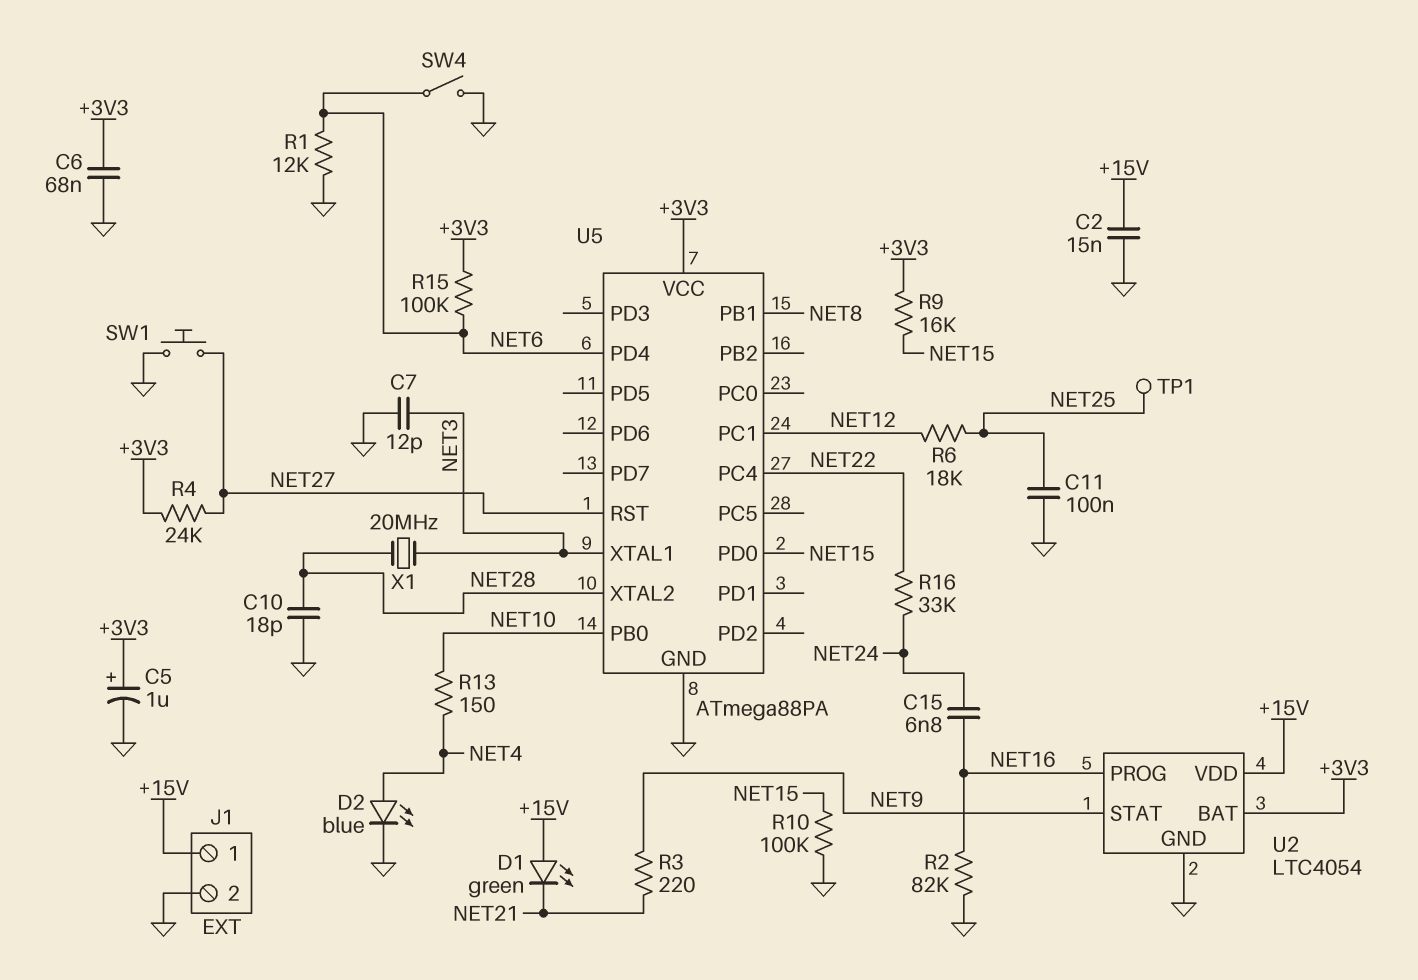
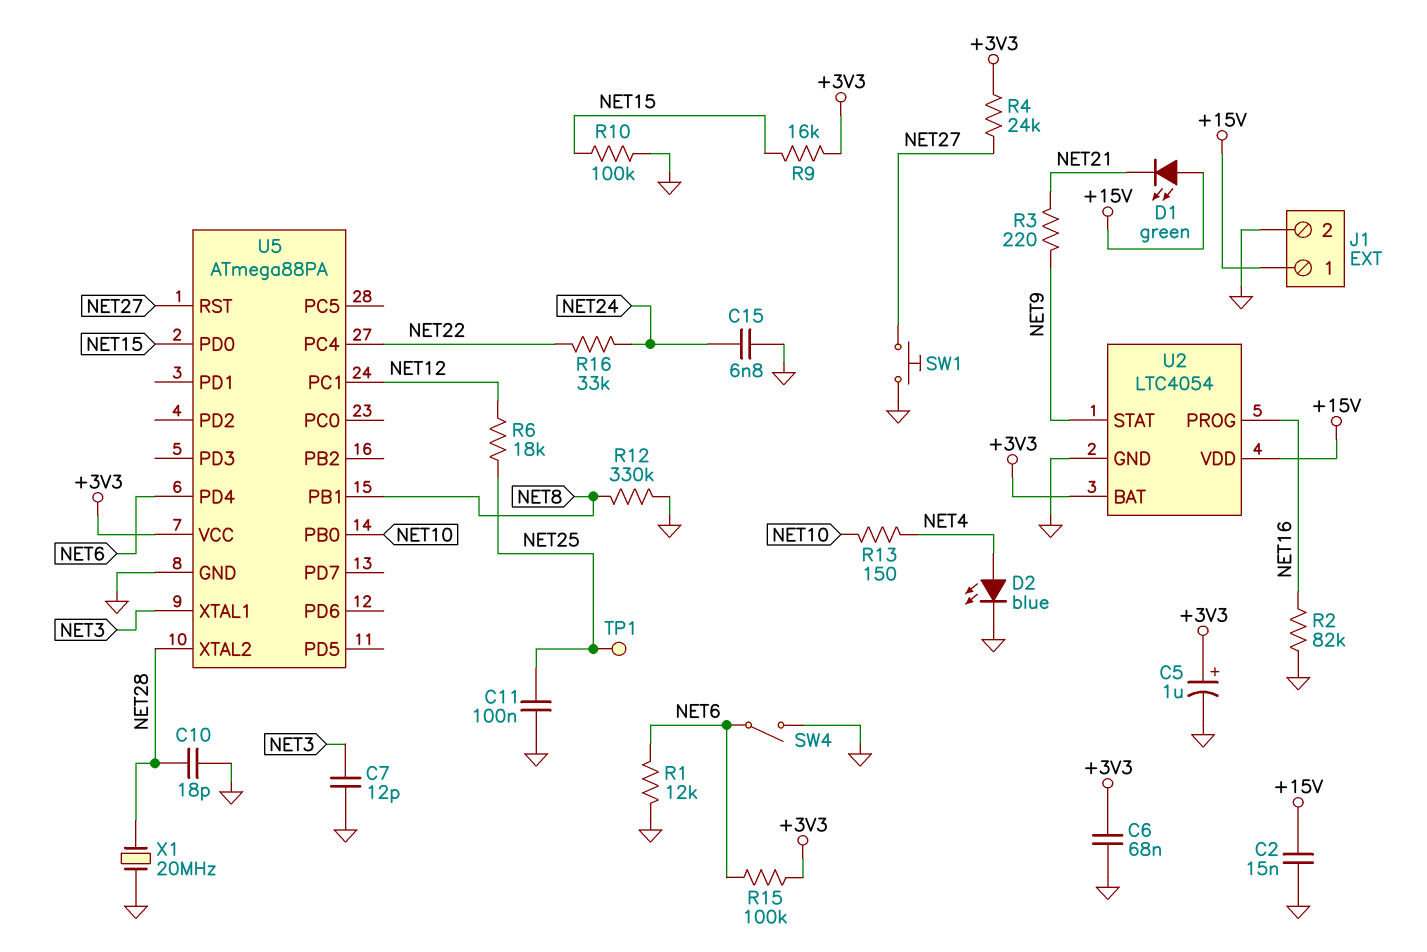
C15: 6.8nF (NET16, NET24) -> 6.8nF (GND, NET24)
R12: none -> 330k (GND, NET8)
X1: 20MHz (NET3, NET28) -> 20MHz (GND, NET28)

